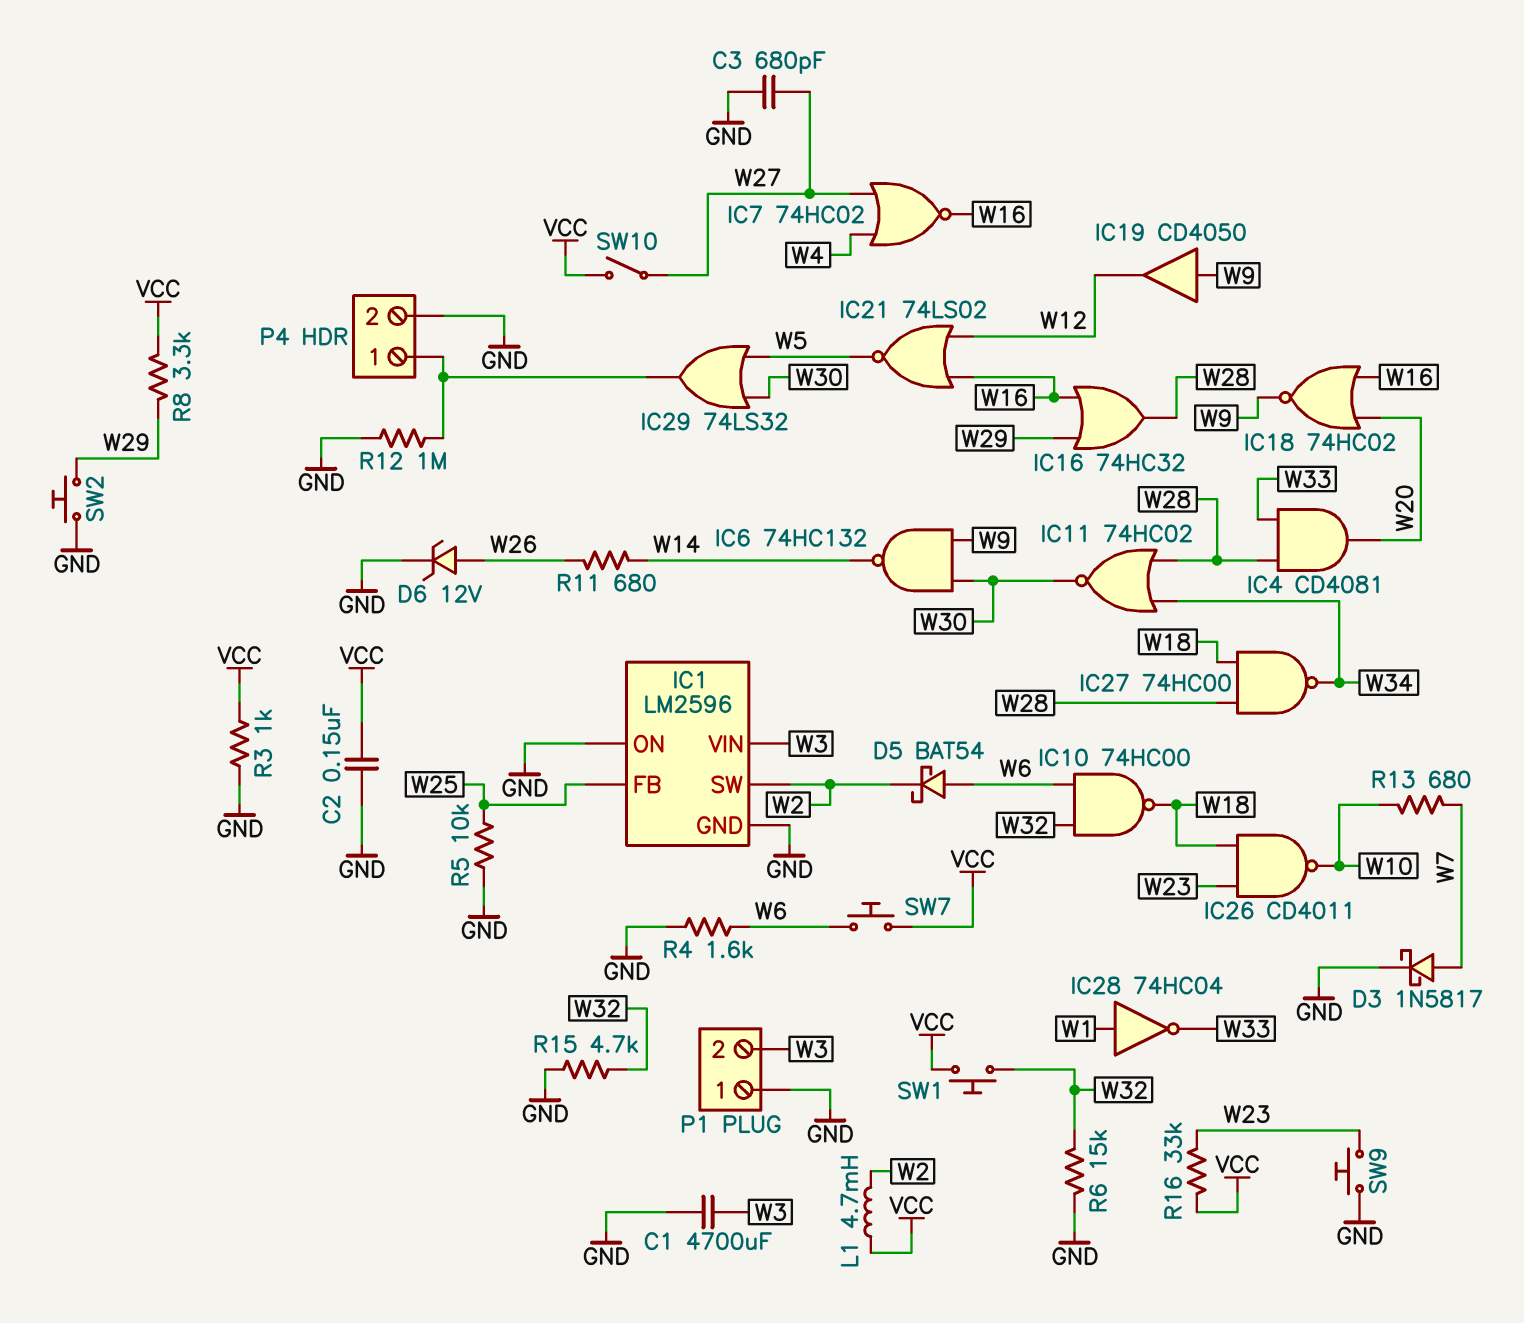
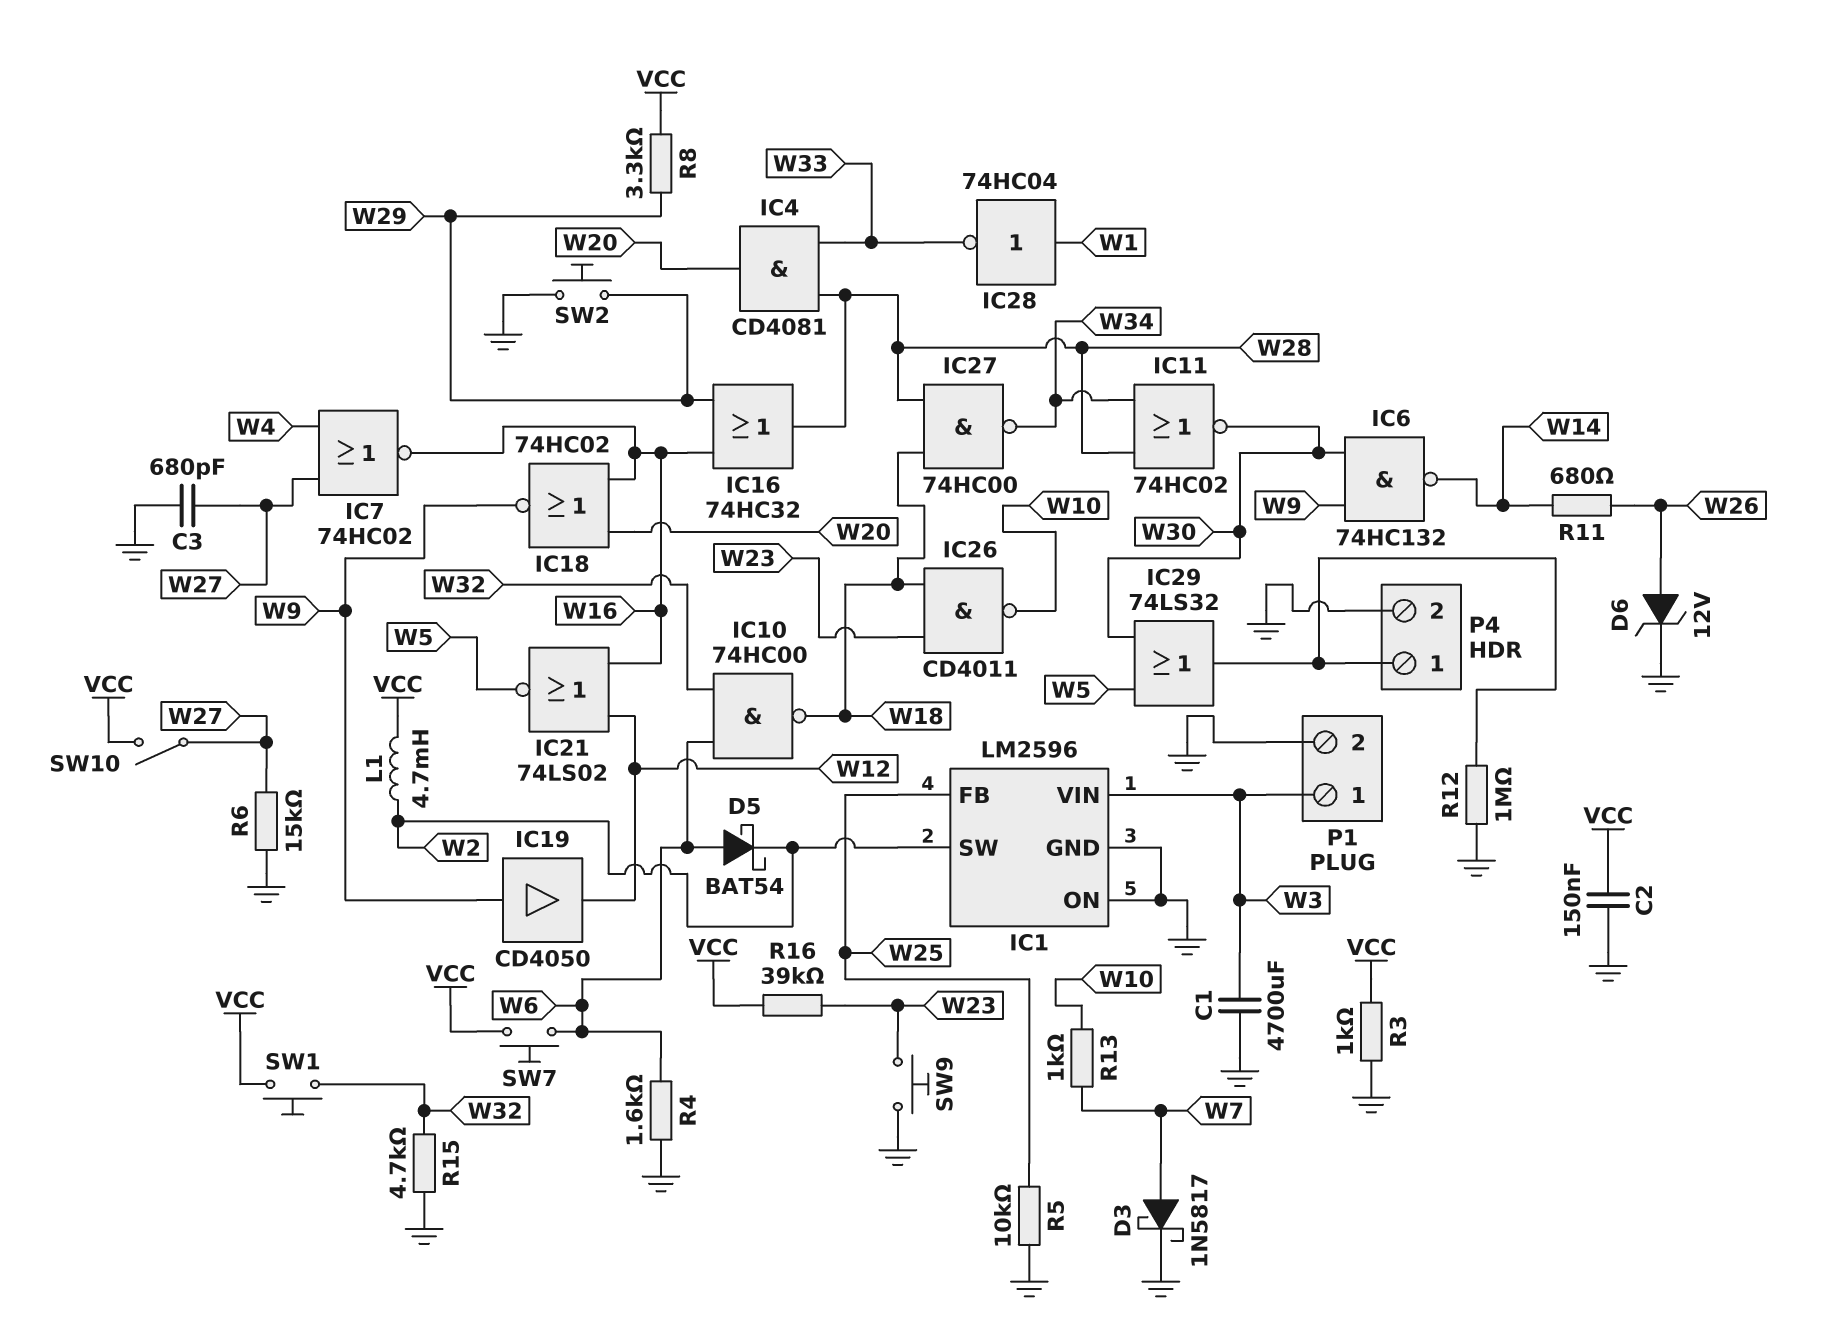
P1 pin 1: GND -> W3
P1 pin 2: W3 -> GND
R6: 15k (GND, W32) -> 15k (GND, W27)
R13: 680 (W7, W10) -> 1k (W7, W10)
R16: 33k (VCC, W23) -> 39k (VCC, W23)

